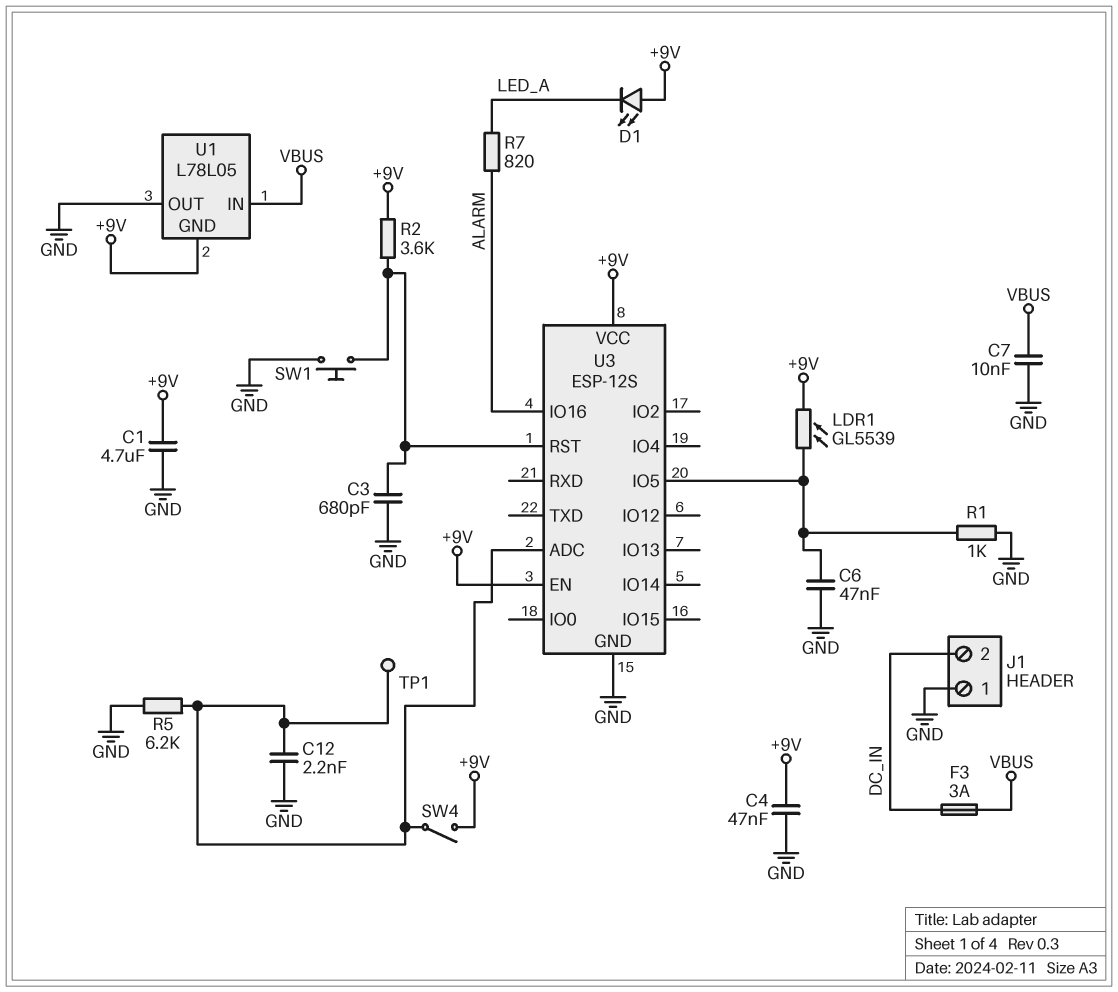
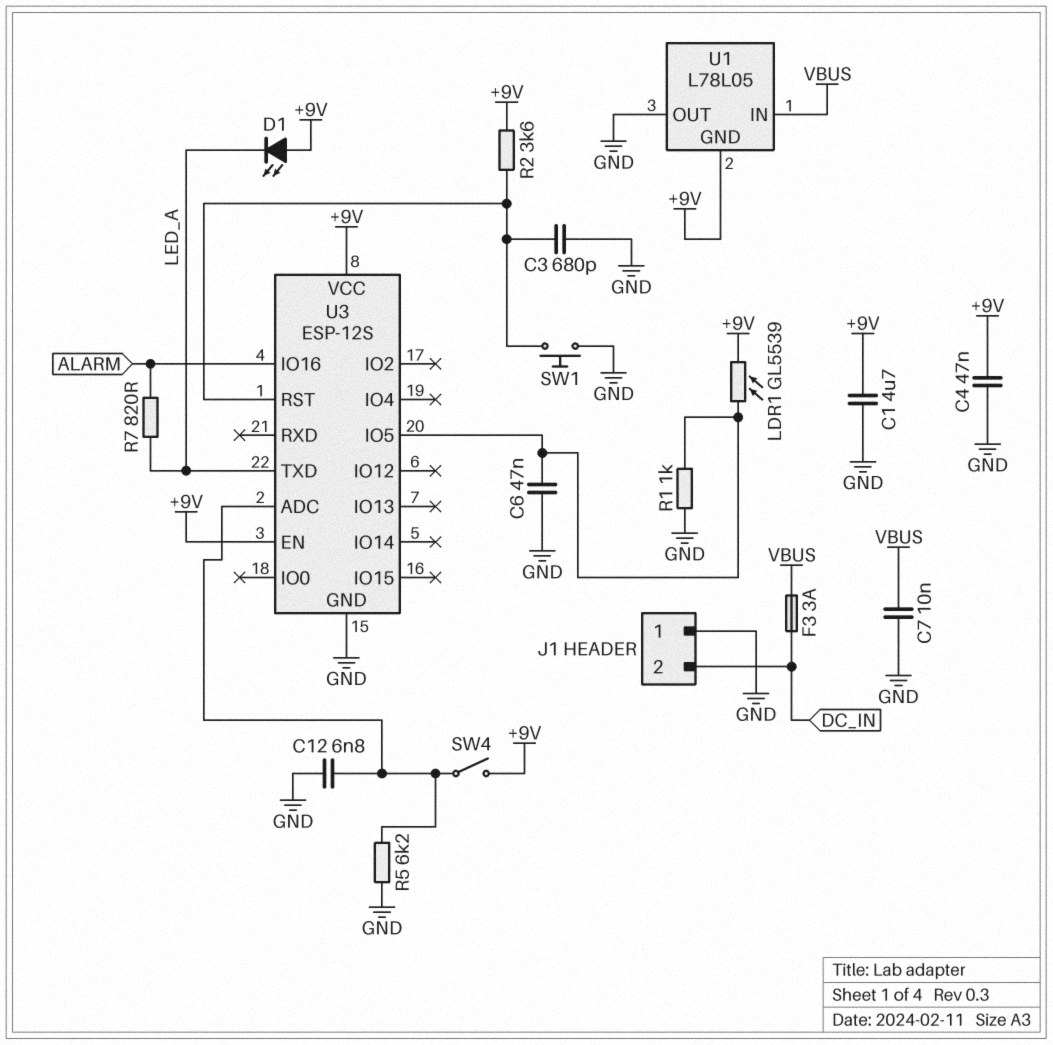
C12: 2.2nF (GND, U3/ADC) -> 6.8nF (GND, U3/ADC)
TP1: test point (U3/ADC) -> none
U3 pin TXD: none -> LED_A

